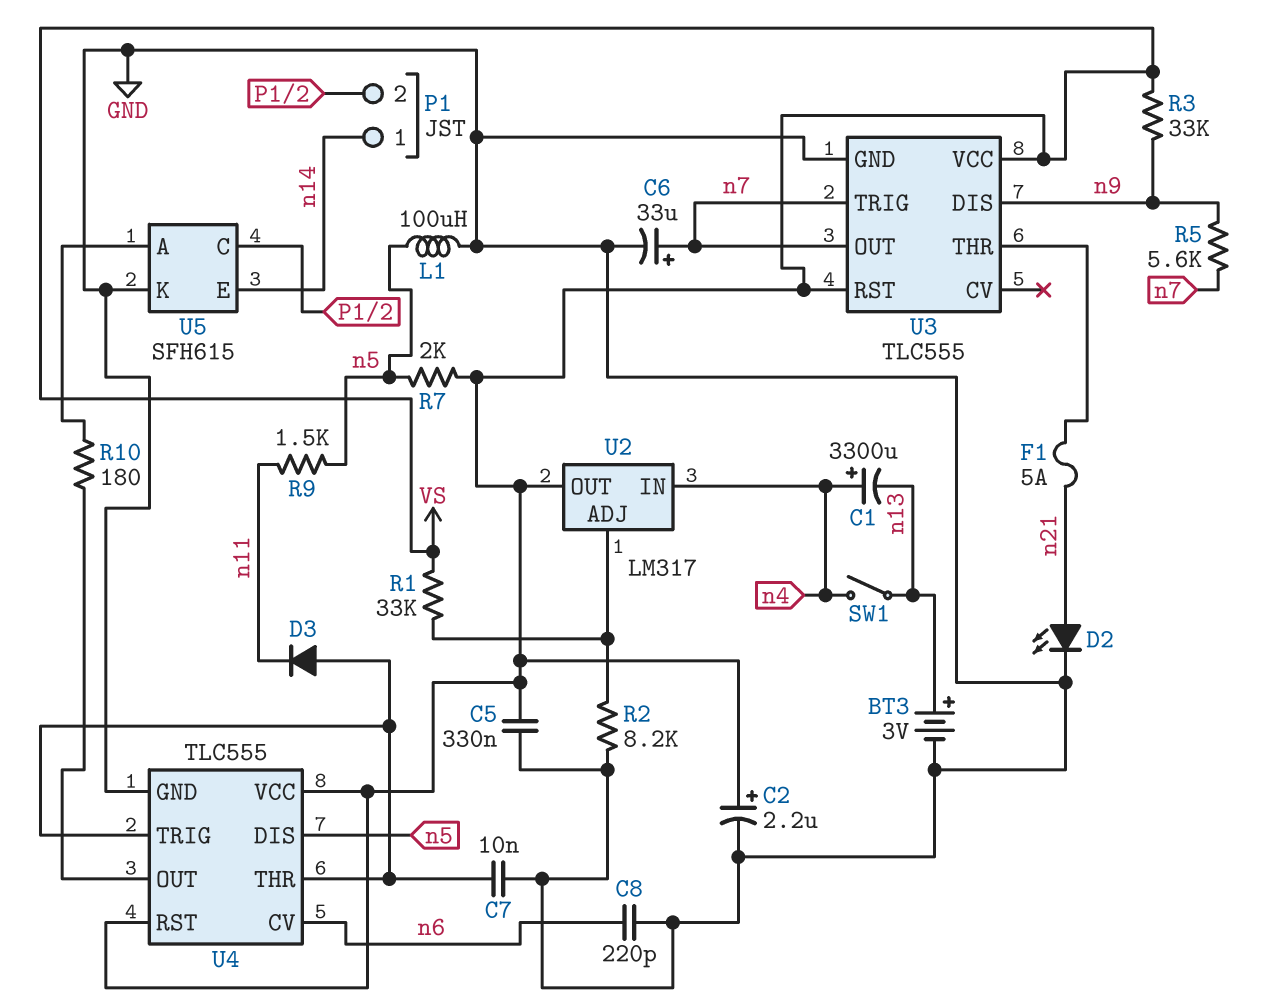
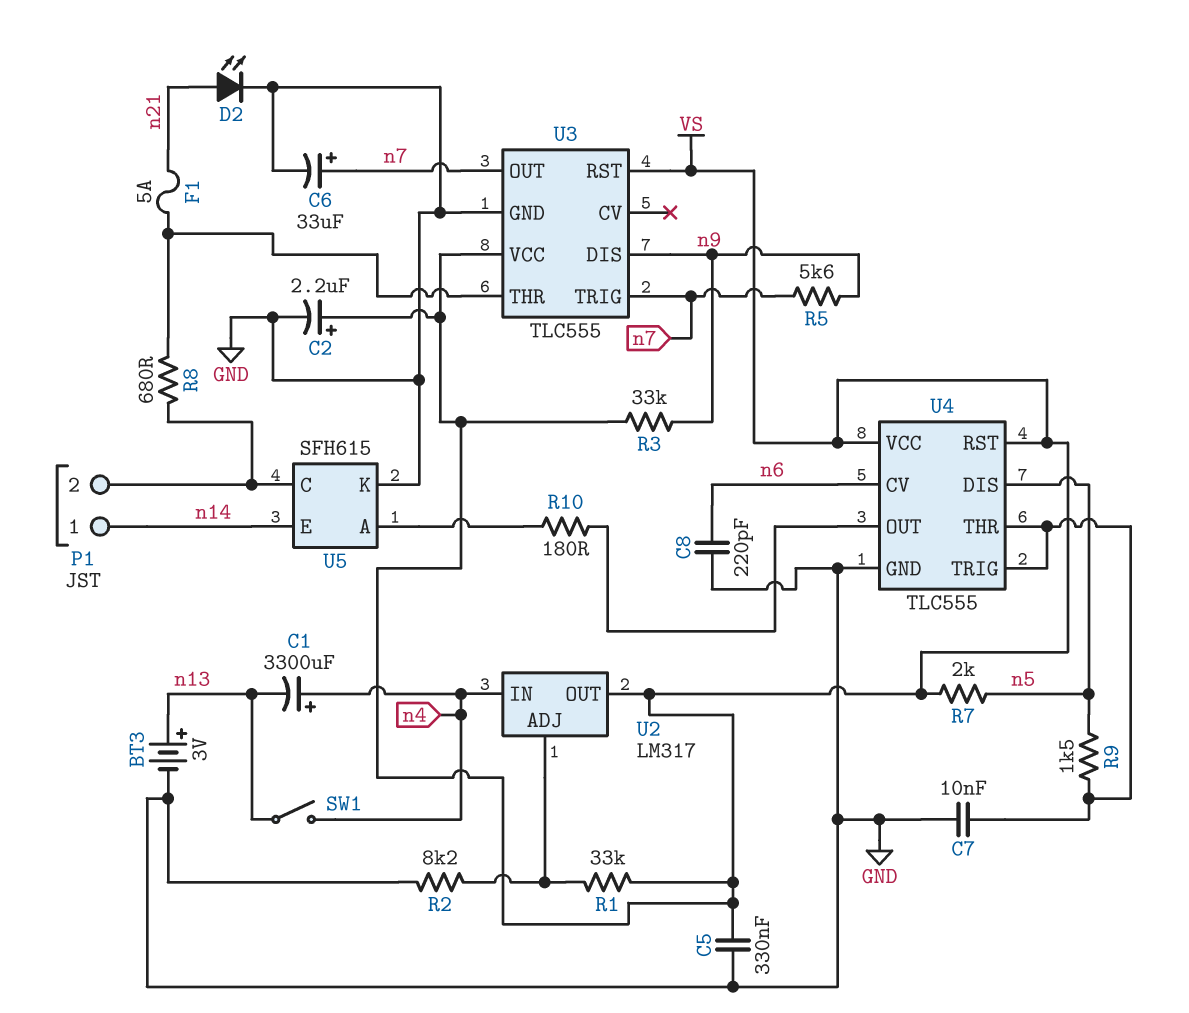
D3: diode (A U4/THR, K n11) -> none
L1: 100uH (GND, n5) -> none
R8: none -> 680 (P1/2, U3/THR)
R9: 1.5k (n5, n11) -> 1.5k (U4/THR, n5)

